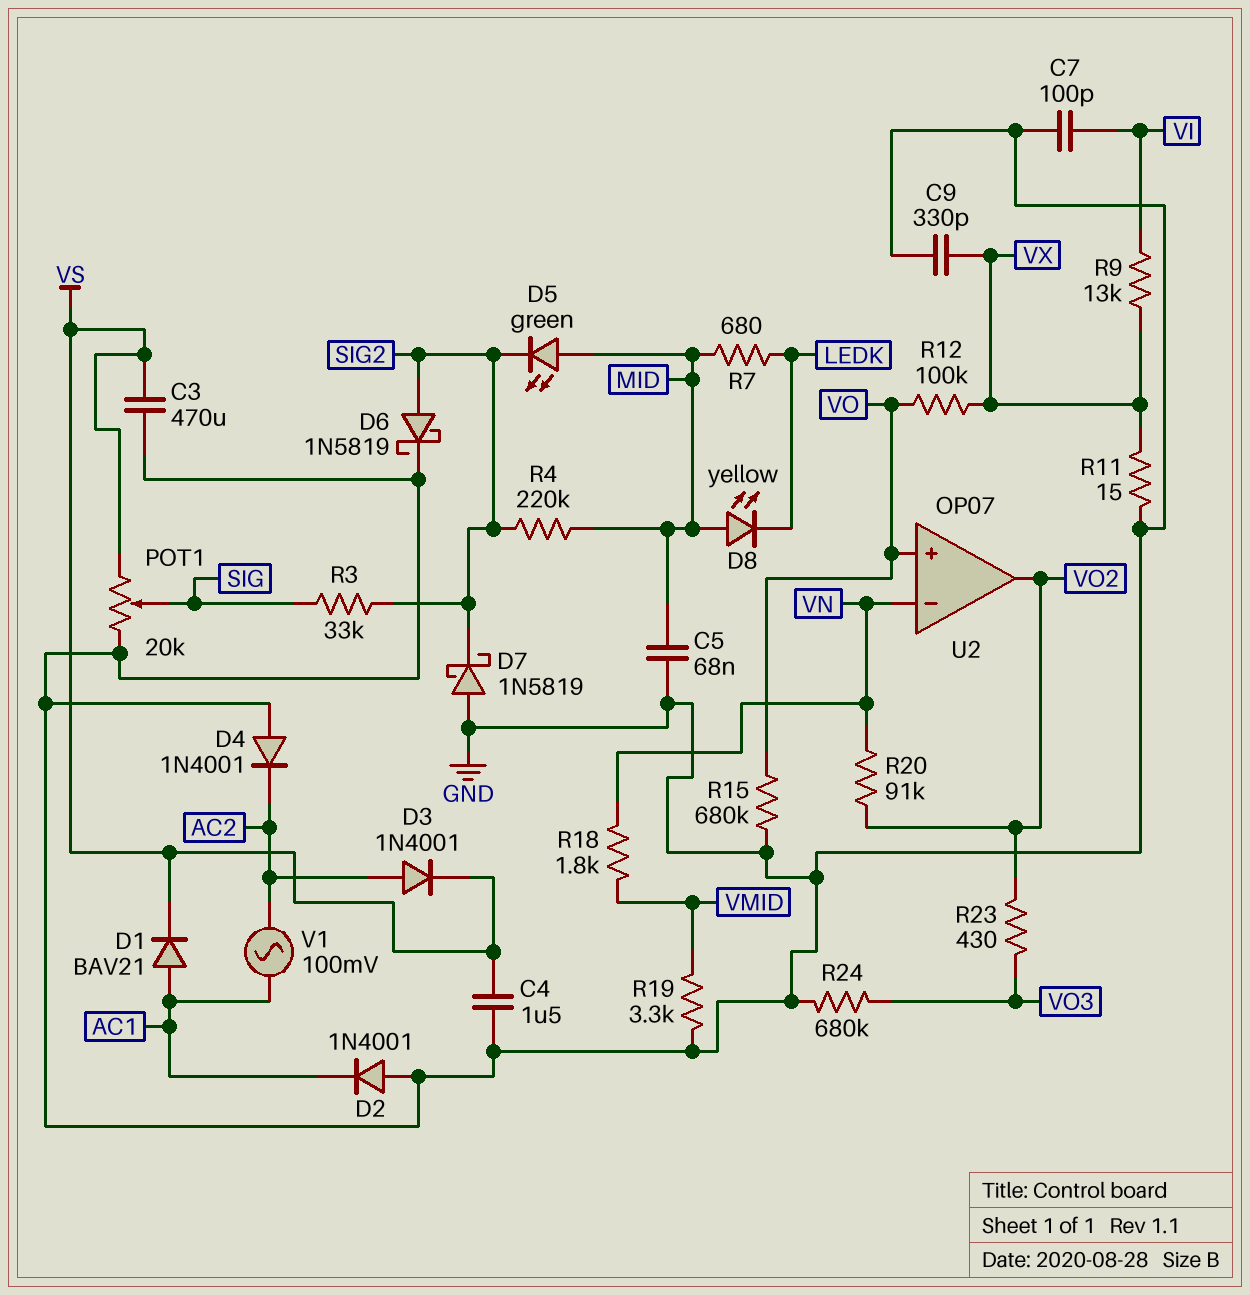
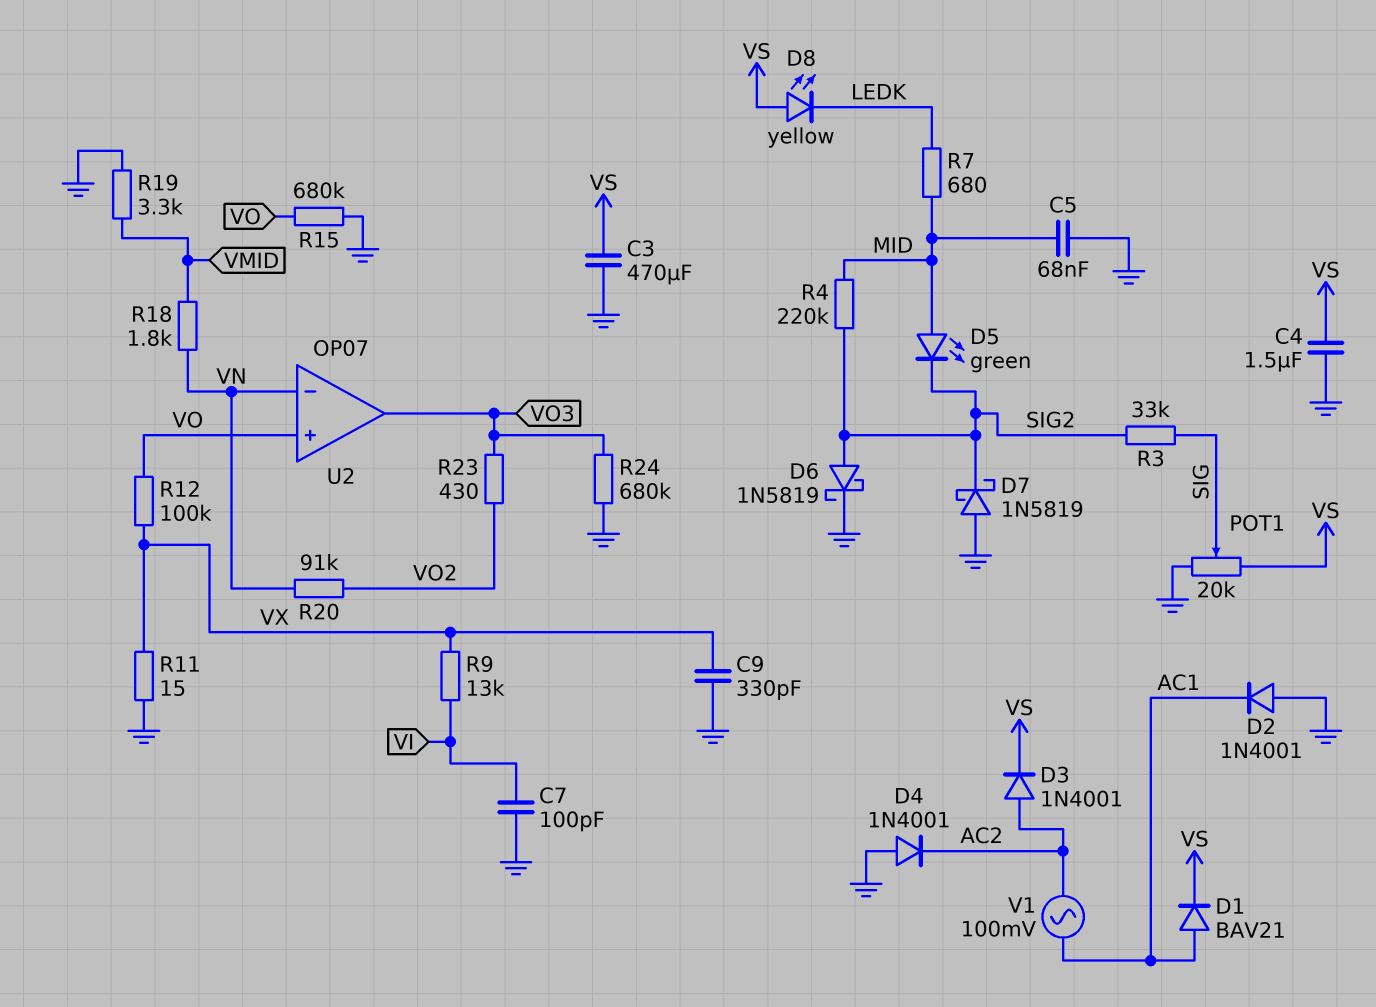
D8: LED yellow (A MID, K LEDK) -> LED yellow (A VS, K LEDK)
U2 pin out: VO2 -> VO3

